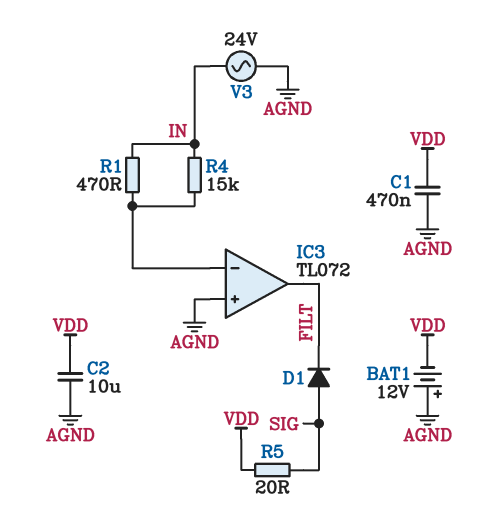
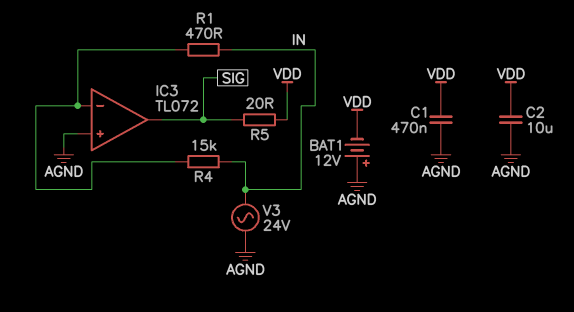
D1: diode (A SIG, K FILT) -> none
IC3 pin out: FILT -> SIG

